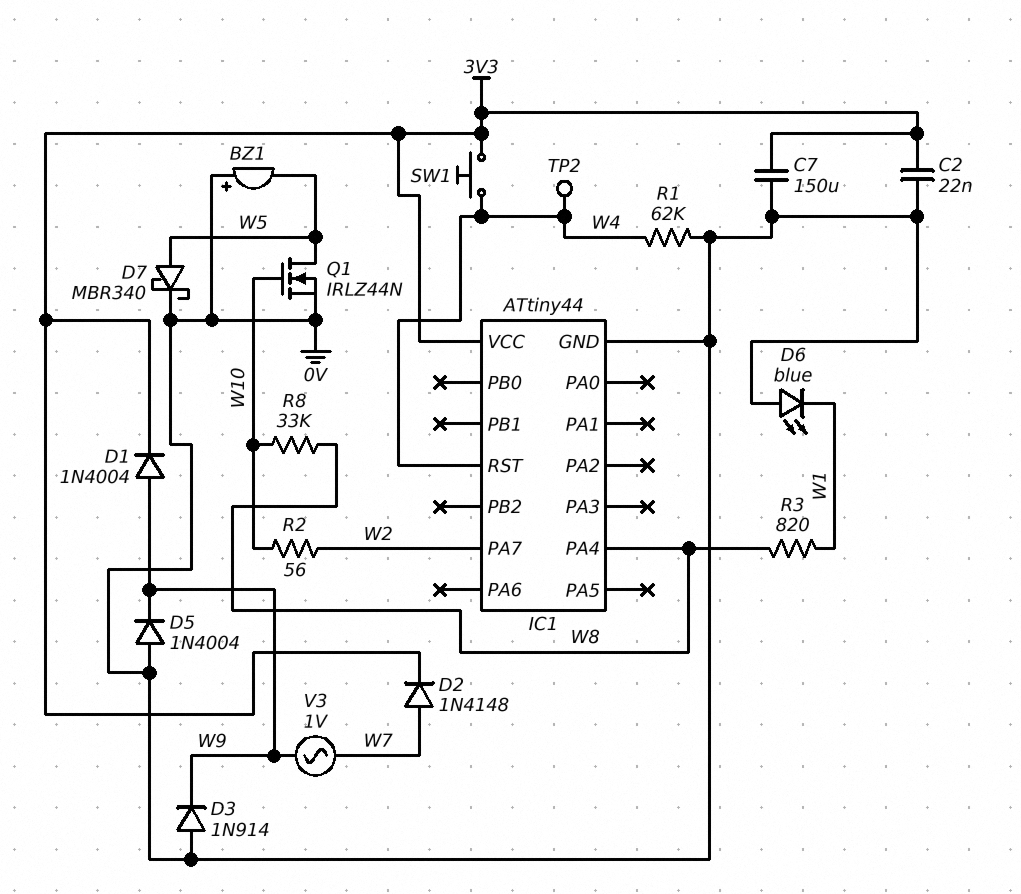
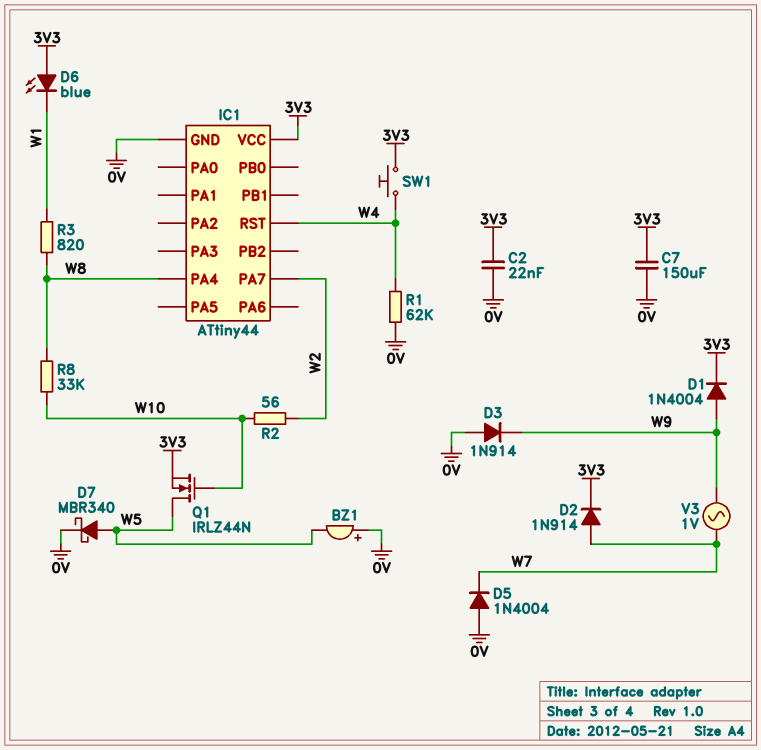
D2: diode 1N4148 (A W7, K 3V3) -> diode 1N914 (A W7, K 3V3)
D5: diode 1N4004 (A 0V, K W9) -> diode 1N4004 (A 0V, K W7)
D6: LED blue (A 0V, K W1) -> LED blue (A 3V3, K W1)
Q1: NMOS IRLZ44N (G W10, D W5, S 0V) -> NMOS IRLZ44N (G W10, D W5, S 3V3)
TP2: test point (W4) -> none

